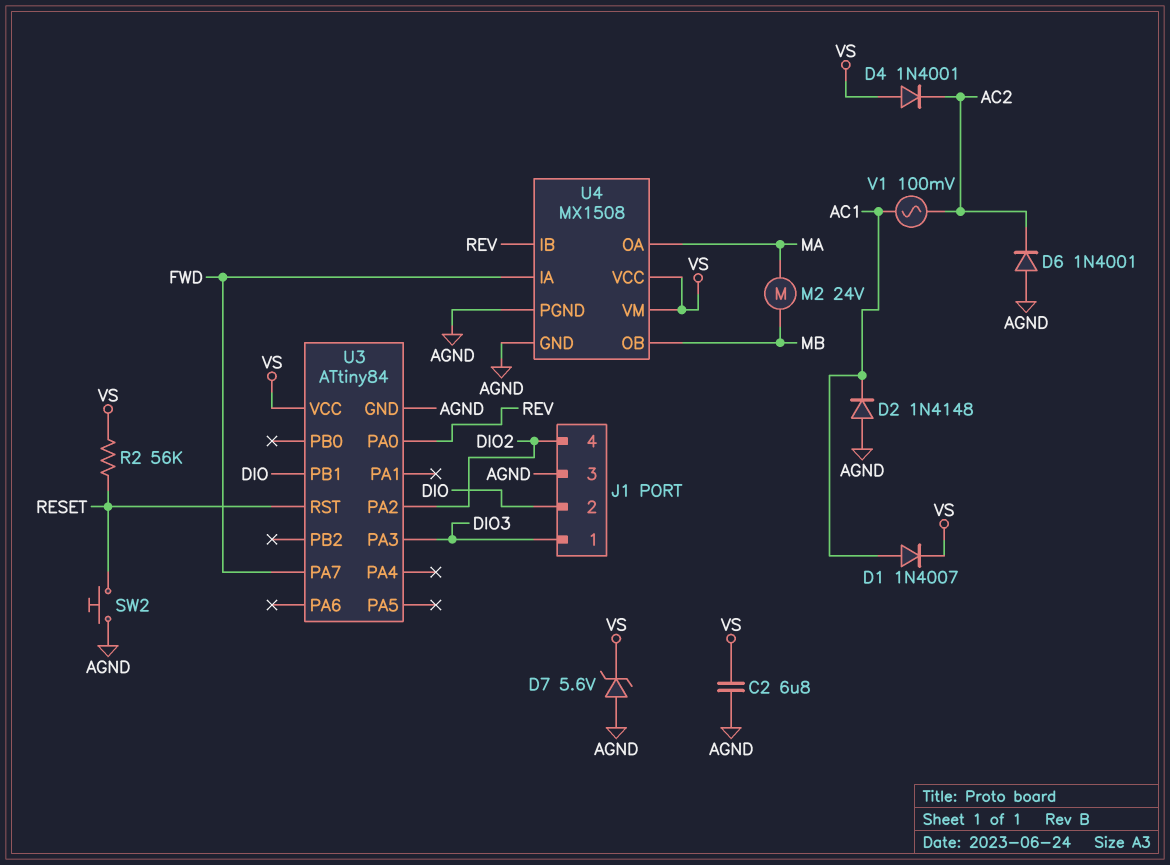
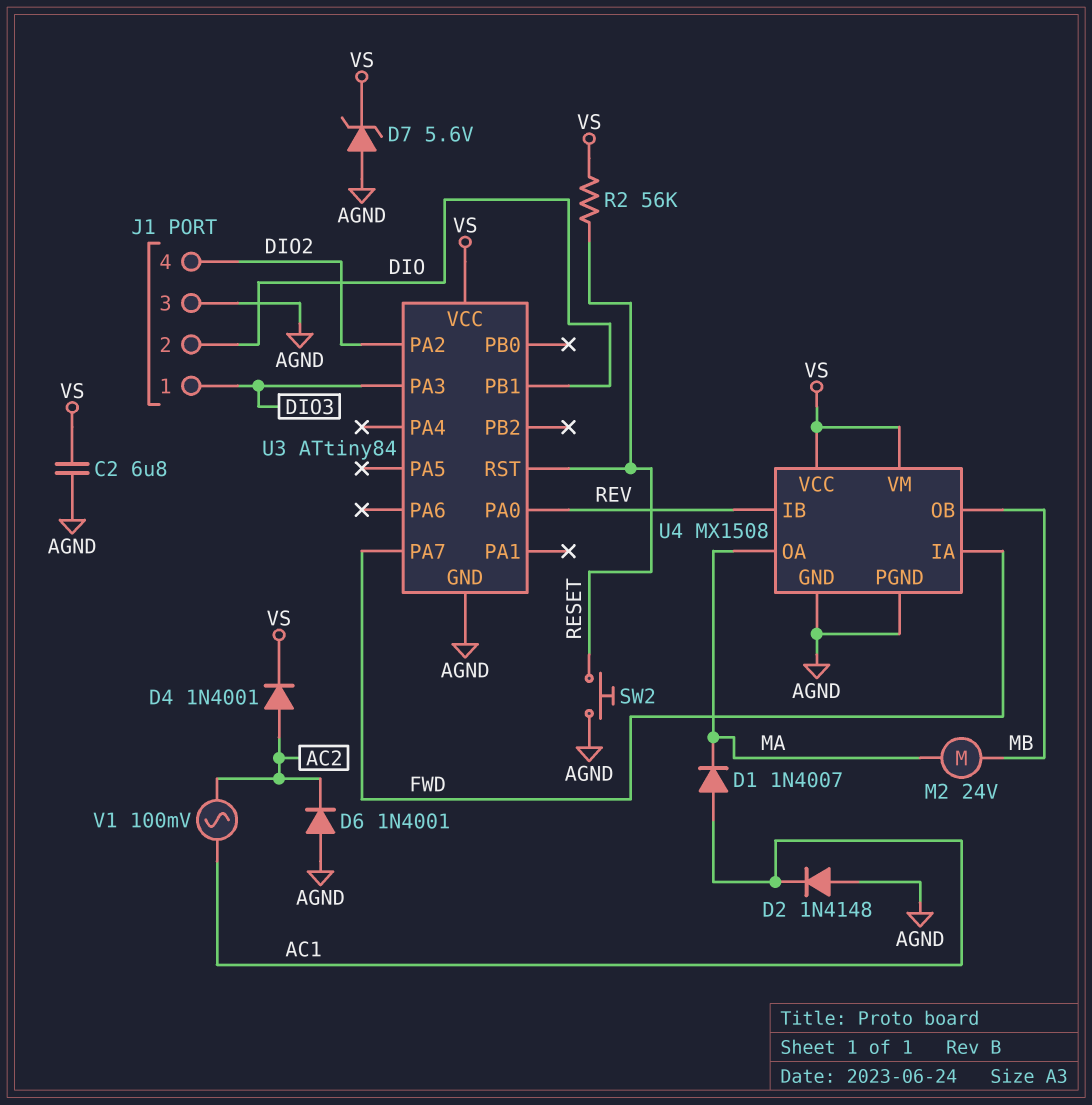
D1: diode 1N4007 (A AC1, K VS) -> diode 1N4007 (A AC1, K MA)
D4: diode 1N4001 (A VS, K AC2) -> diode 1N4001 (A AC2, K VS)

